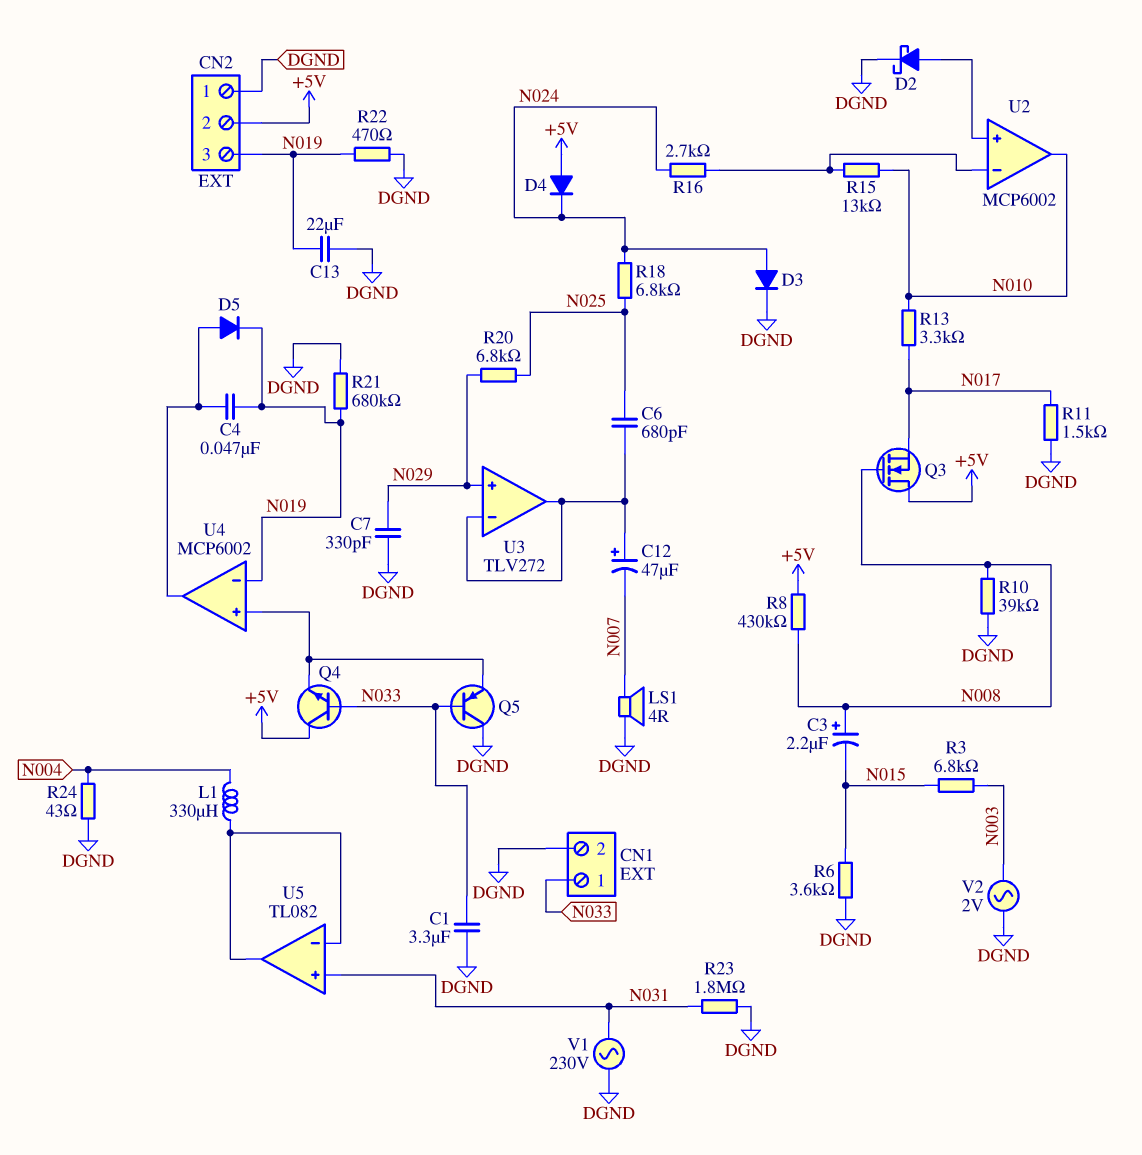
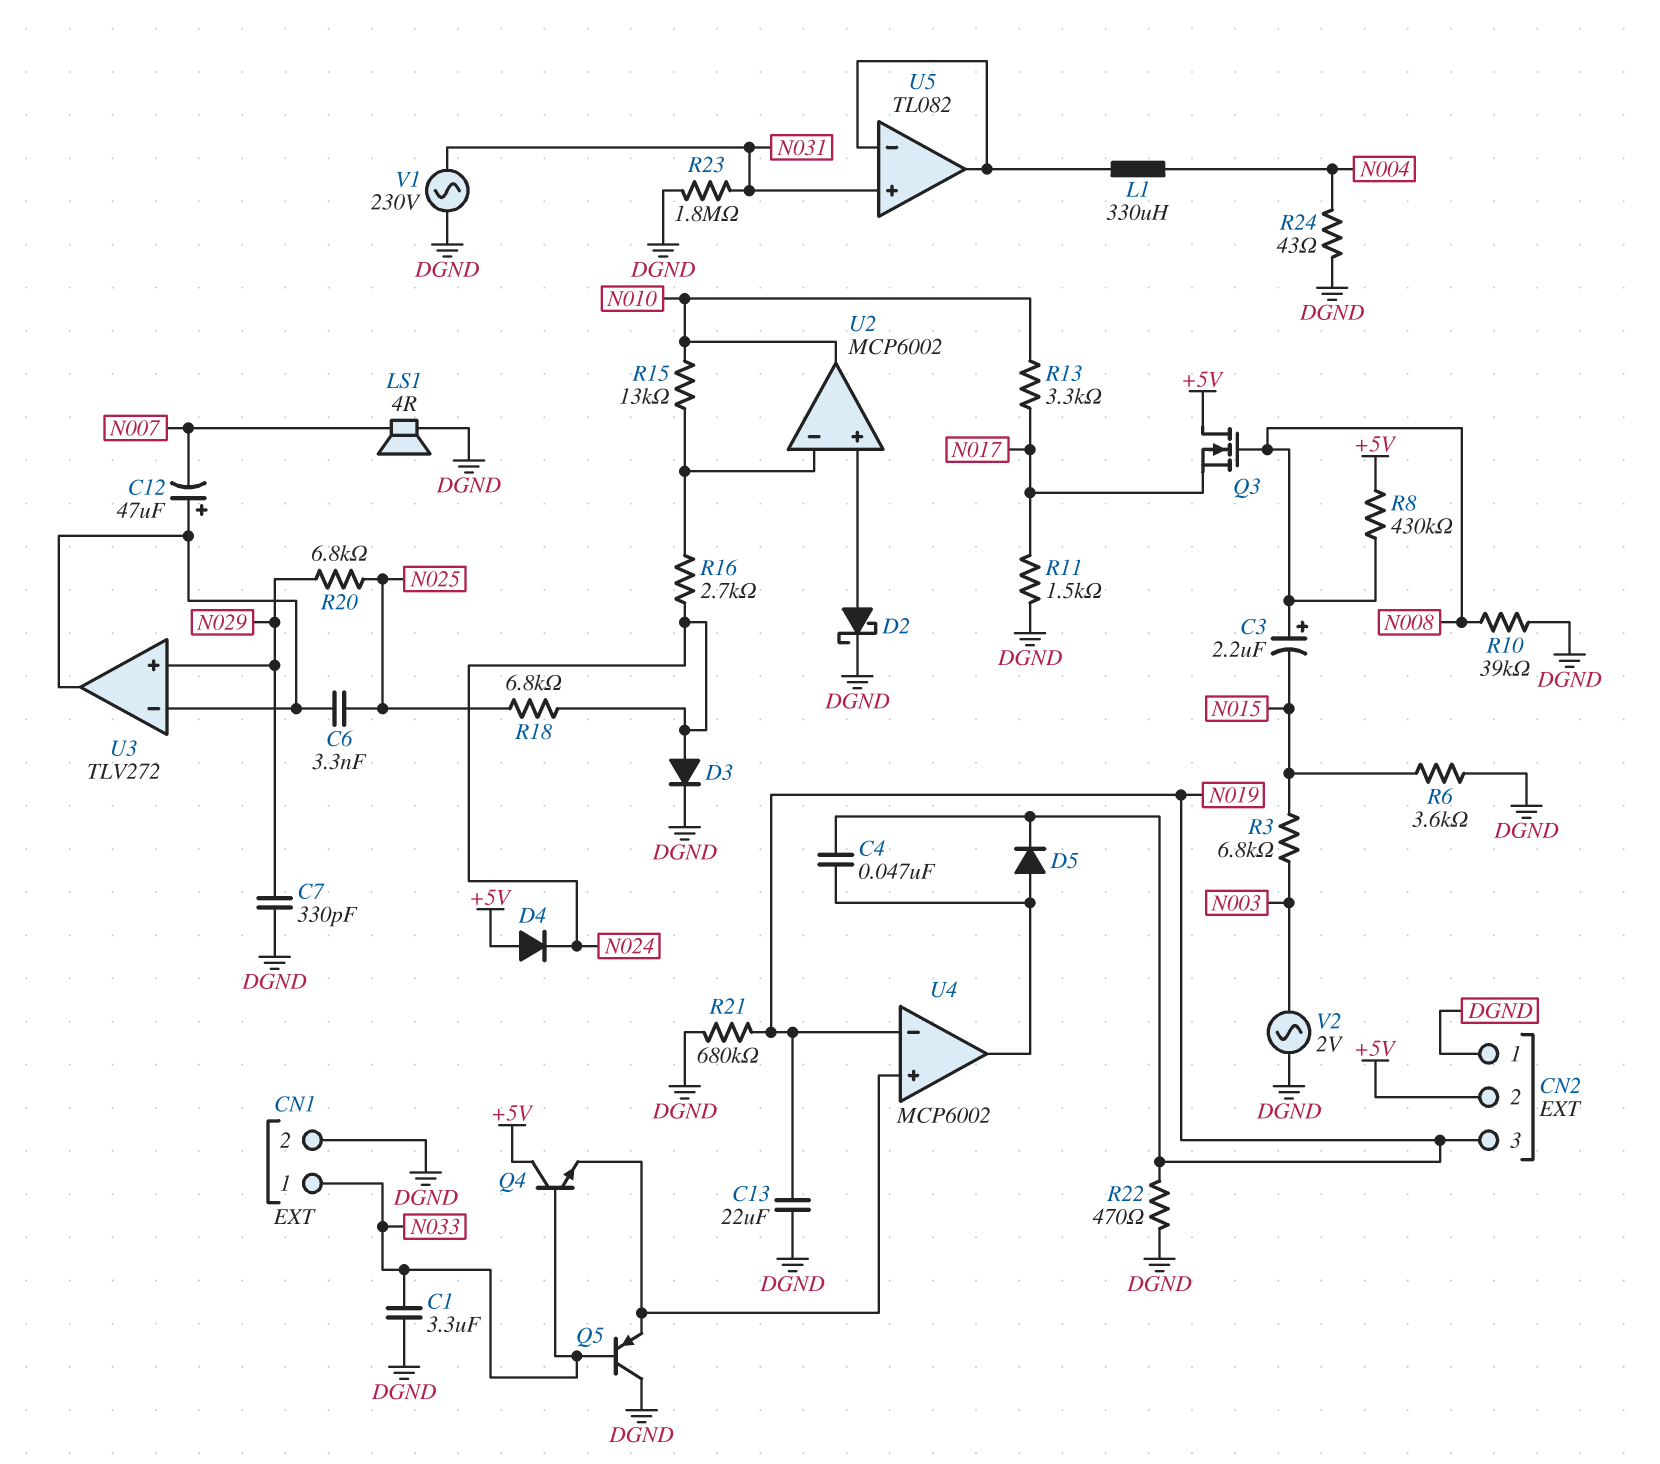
C6: 680pF (N025, U3/in-) -> 3.3nF (N025, U3/in-)

